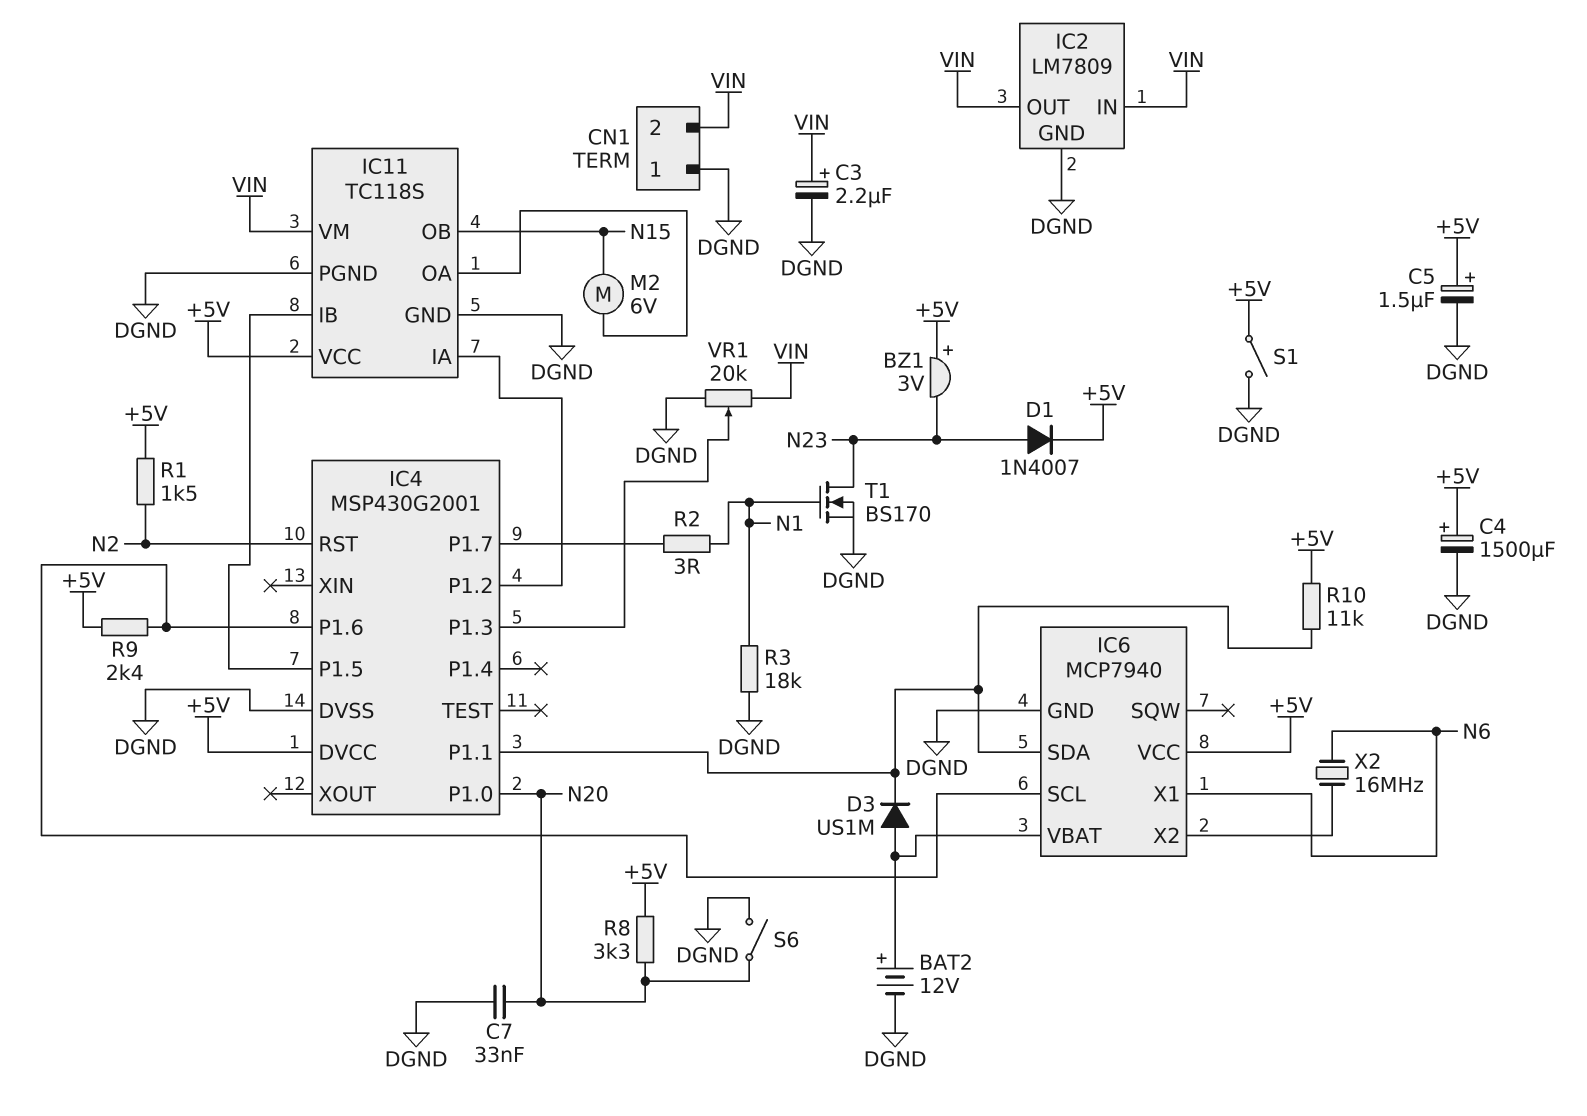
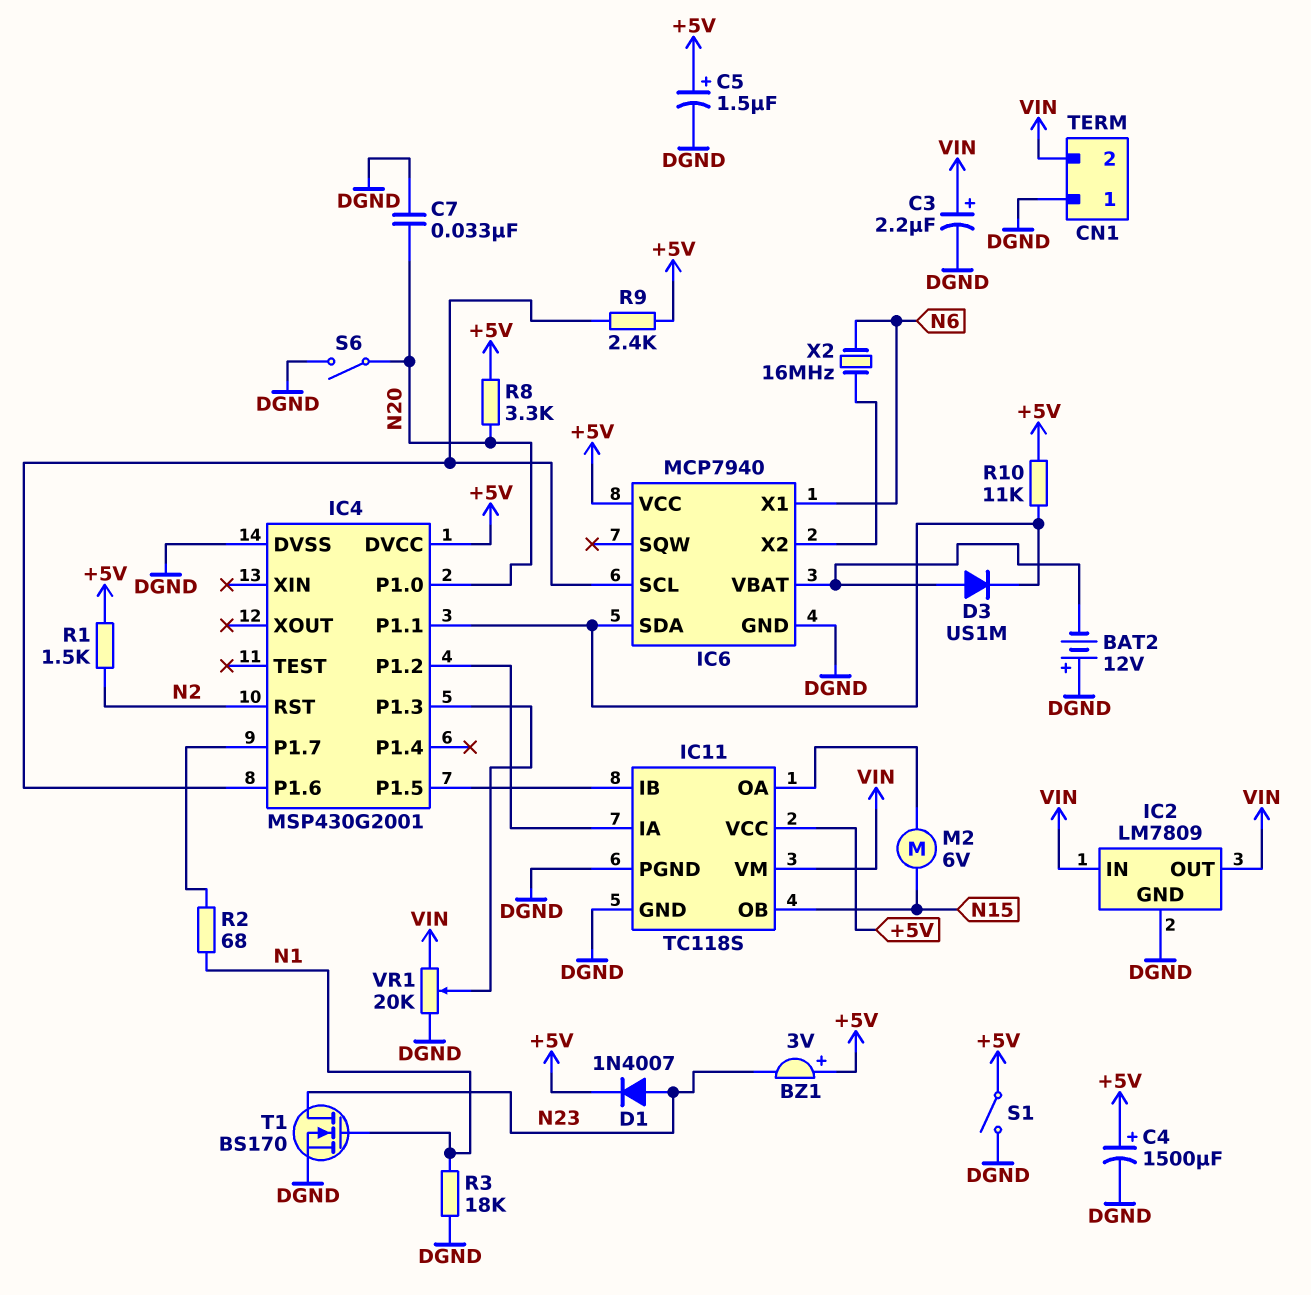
BAT2: 12V (plus IC6/VBAT, minus DGND) -> 12V (plus DGND, minus IC6/VBAT)
R2: 3 (IC4/P1.7, N1) -> 68 (IC4/P1.7, N1)

